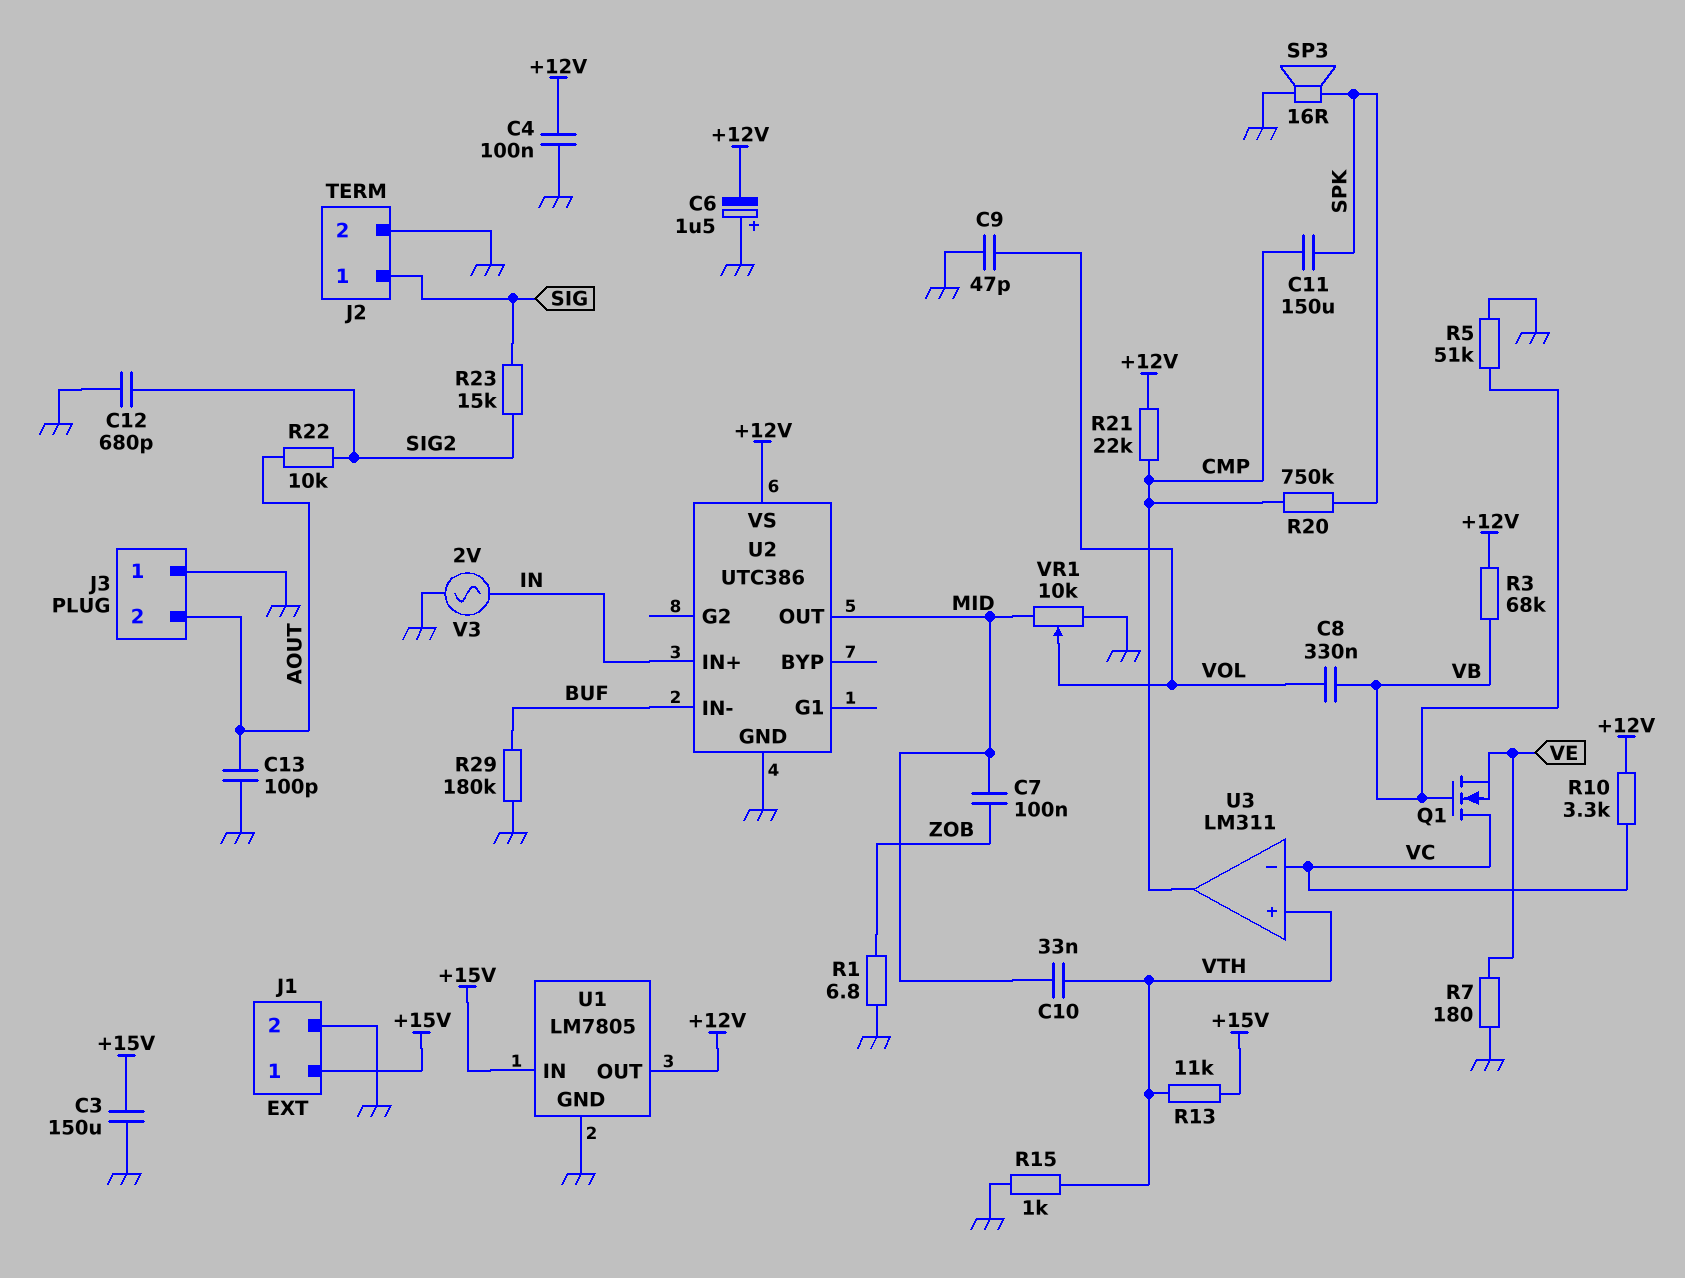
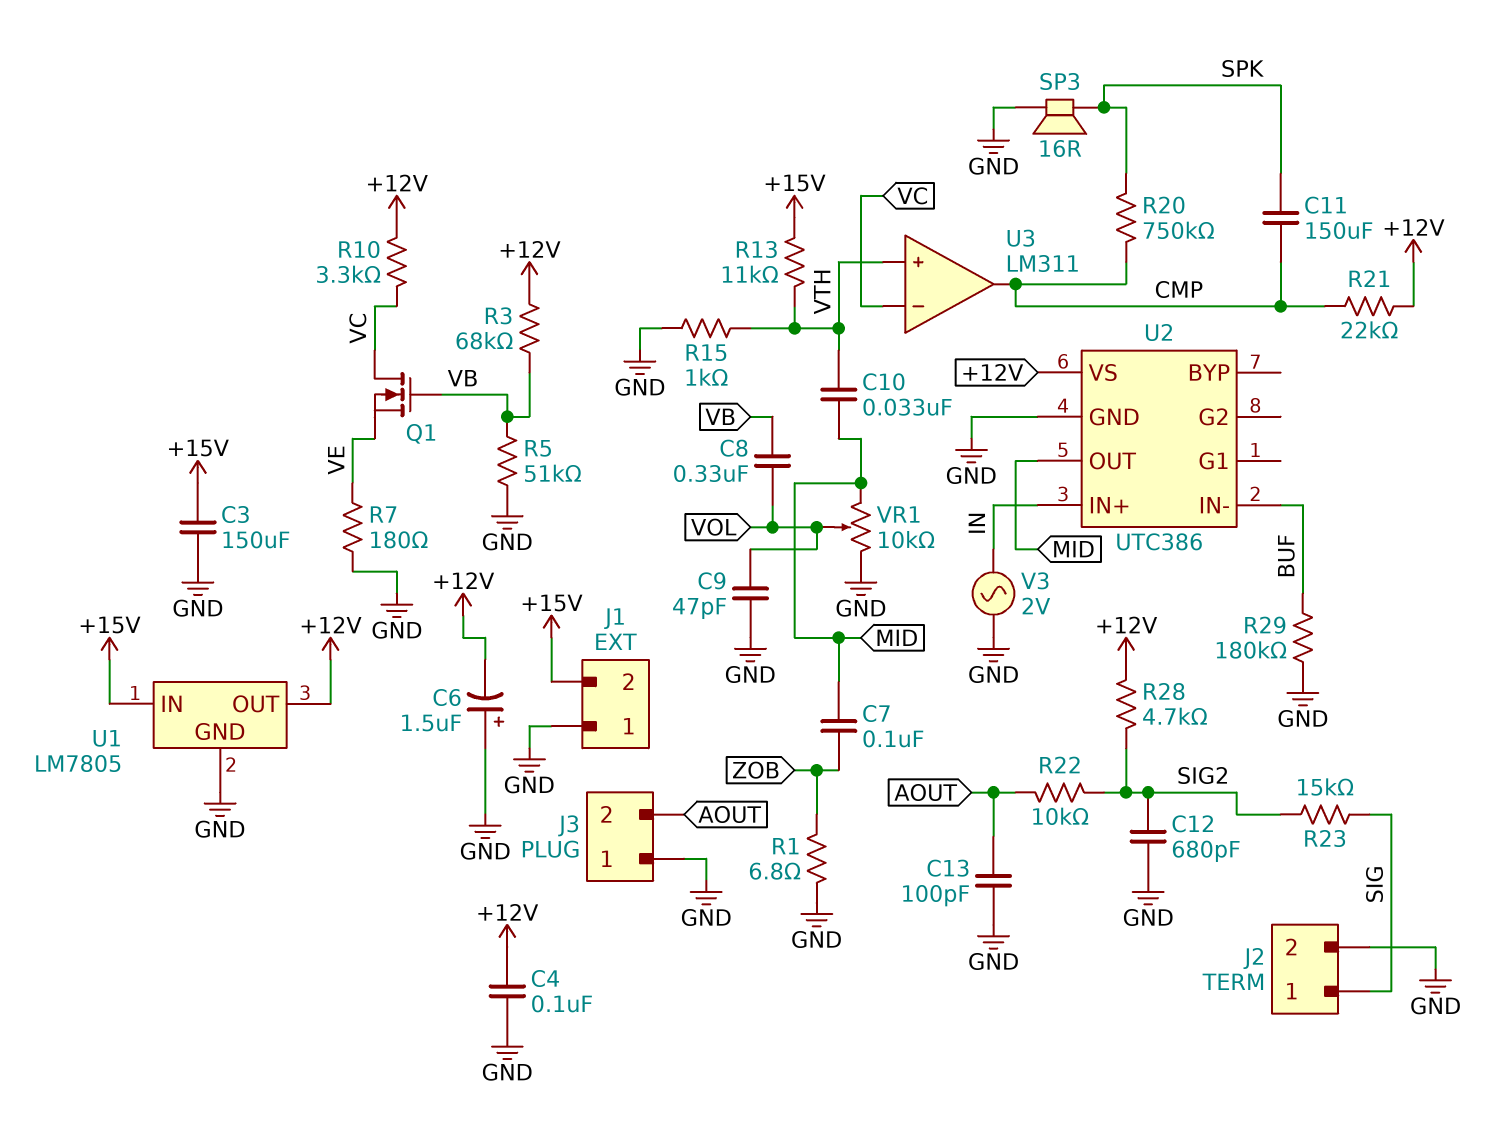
J1 pin 1: +15V -> GND
J1 pin 2: GND -> +15V
R28: none -> 4.7k (+12V, SIG2)

